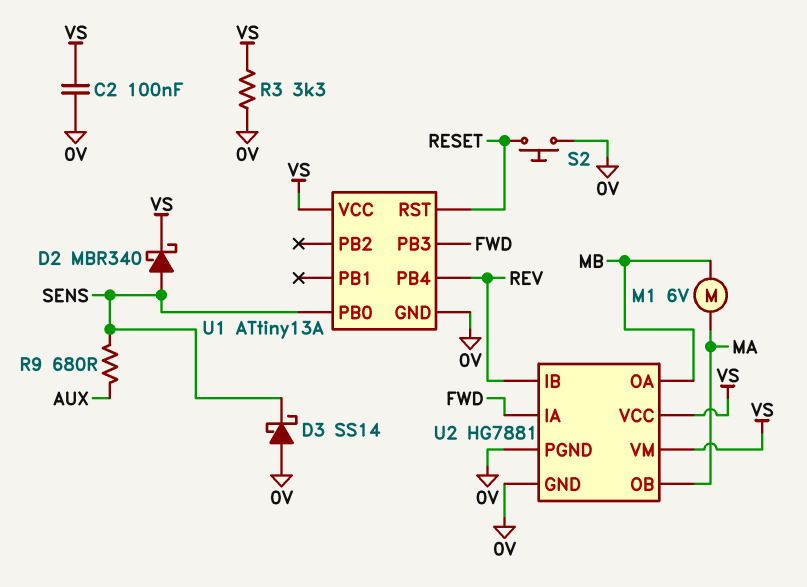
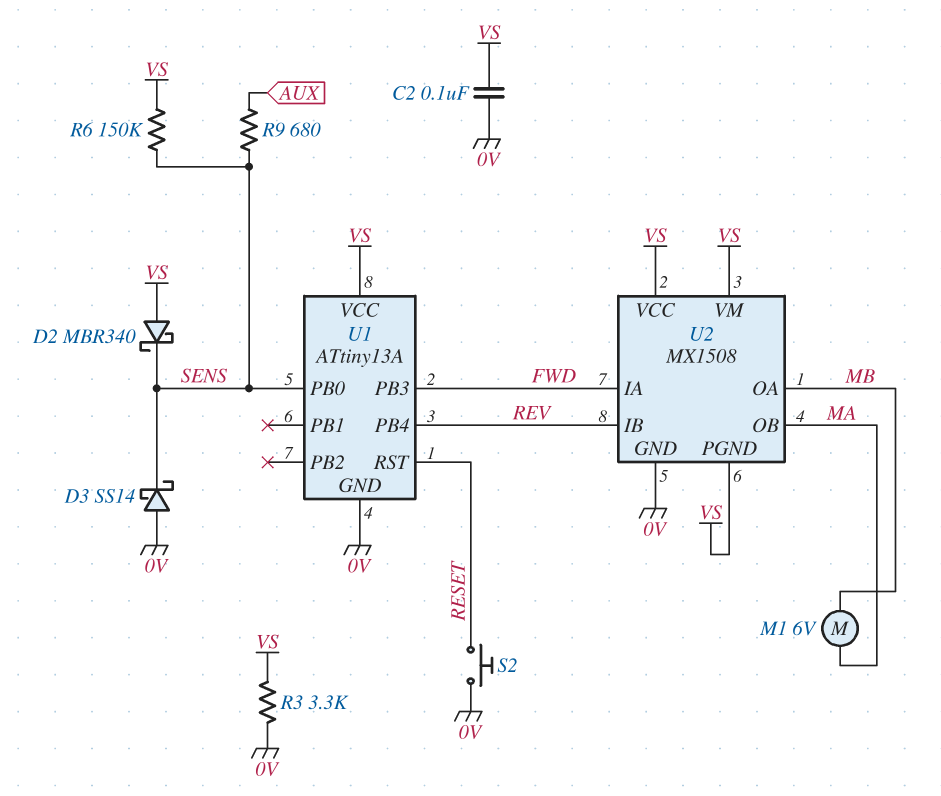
D2: schottky MBR340 (A SENS, K VS) -> schottky MBR340 (A VS, K SENS)
R6: none -> 150k (SENS, VS)
U2: HG7881 -> MX1508
U2 pin PGND: 0V -> VS

